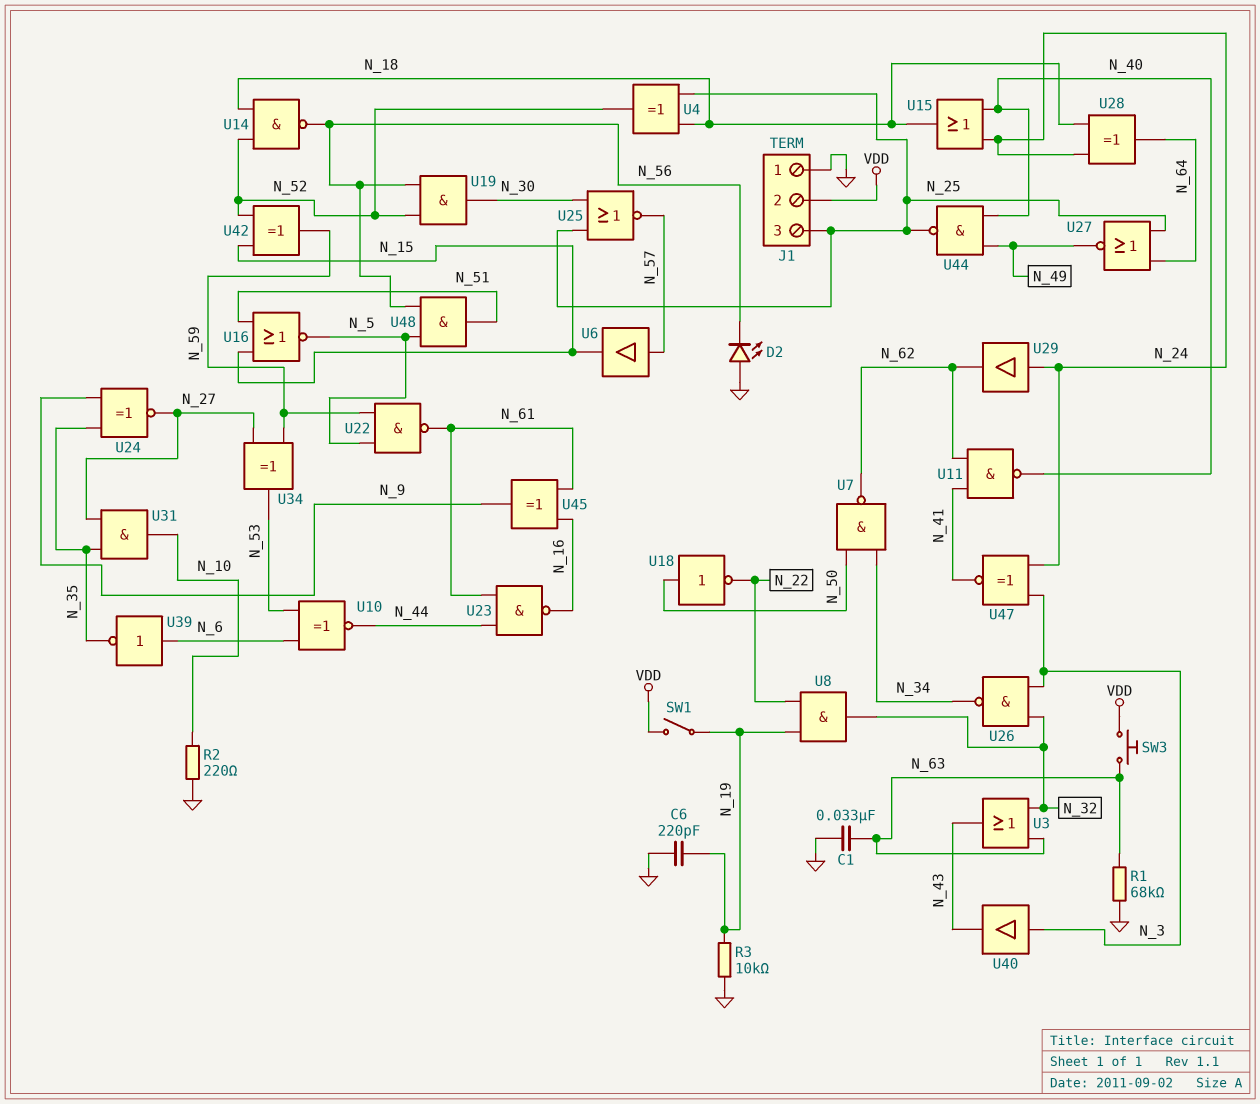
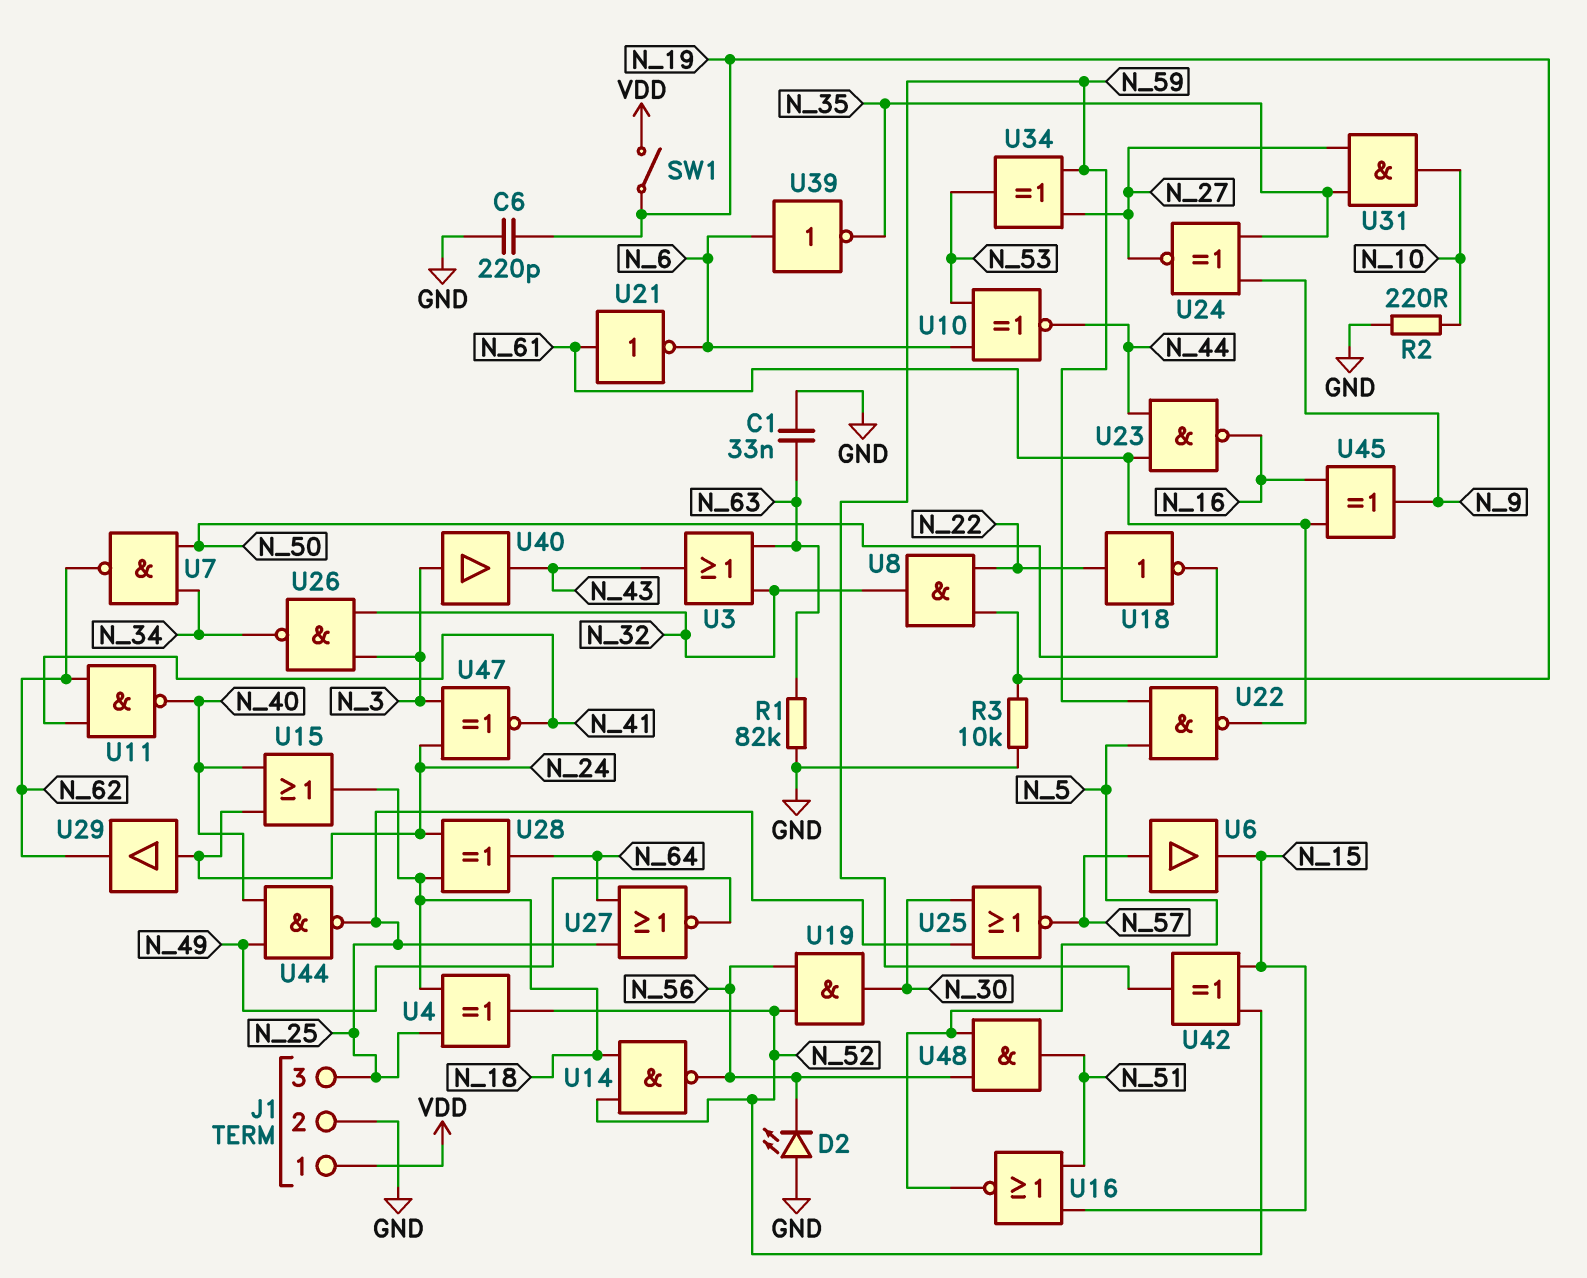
J1 pin 1: GND -> VDD
J1 pin 2: VDD -> GND
R1: 68k (GND, N_63) -> 82k (GND, N_63)
SW3: button (N_63, VDD) -> none
U18: NOT (in N_50, out N_22) -> NOT (in N_22, out N_50)
U21: none -> NOT (in N_61, out N_6)

